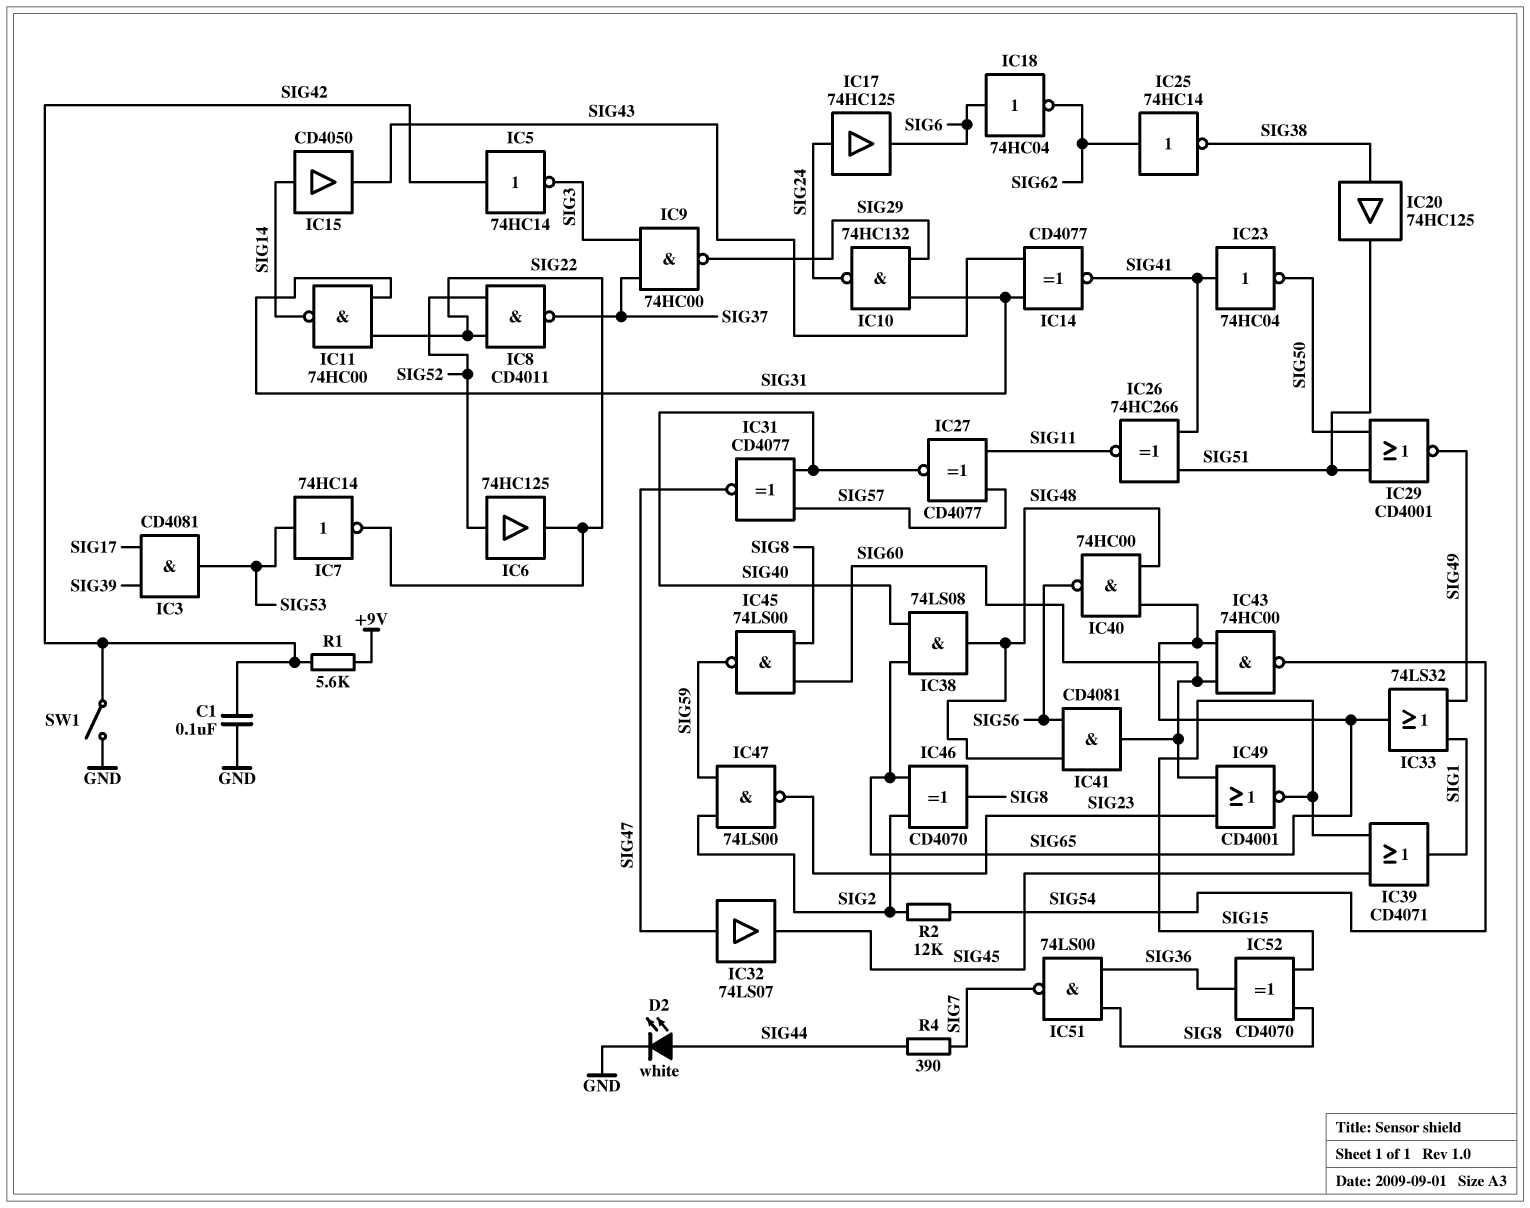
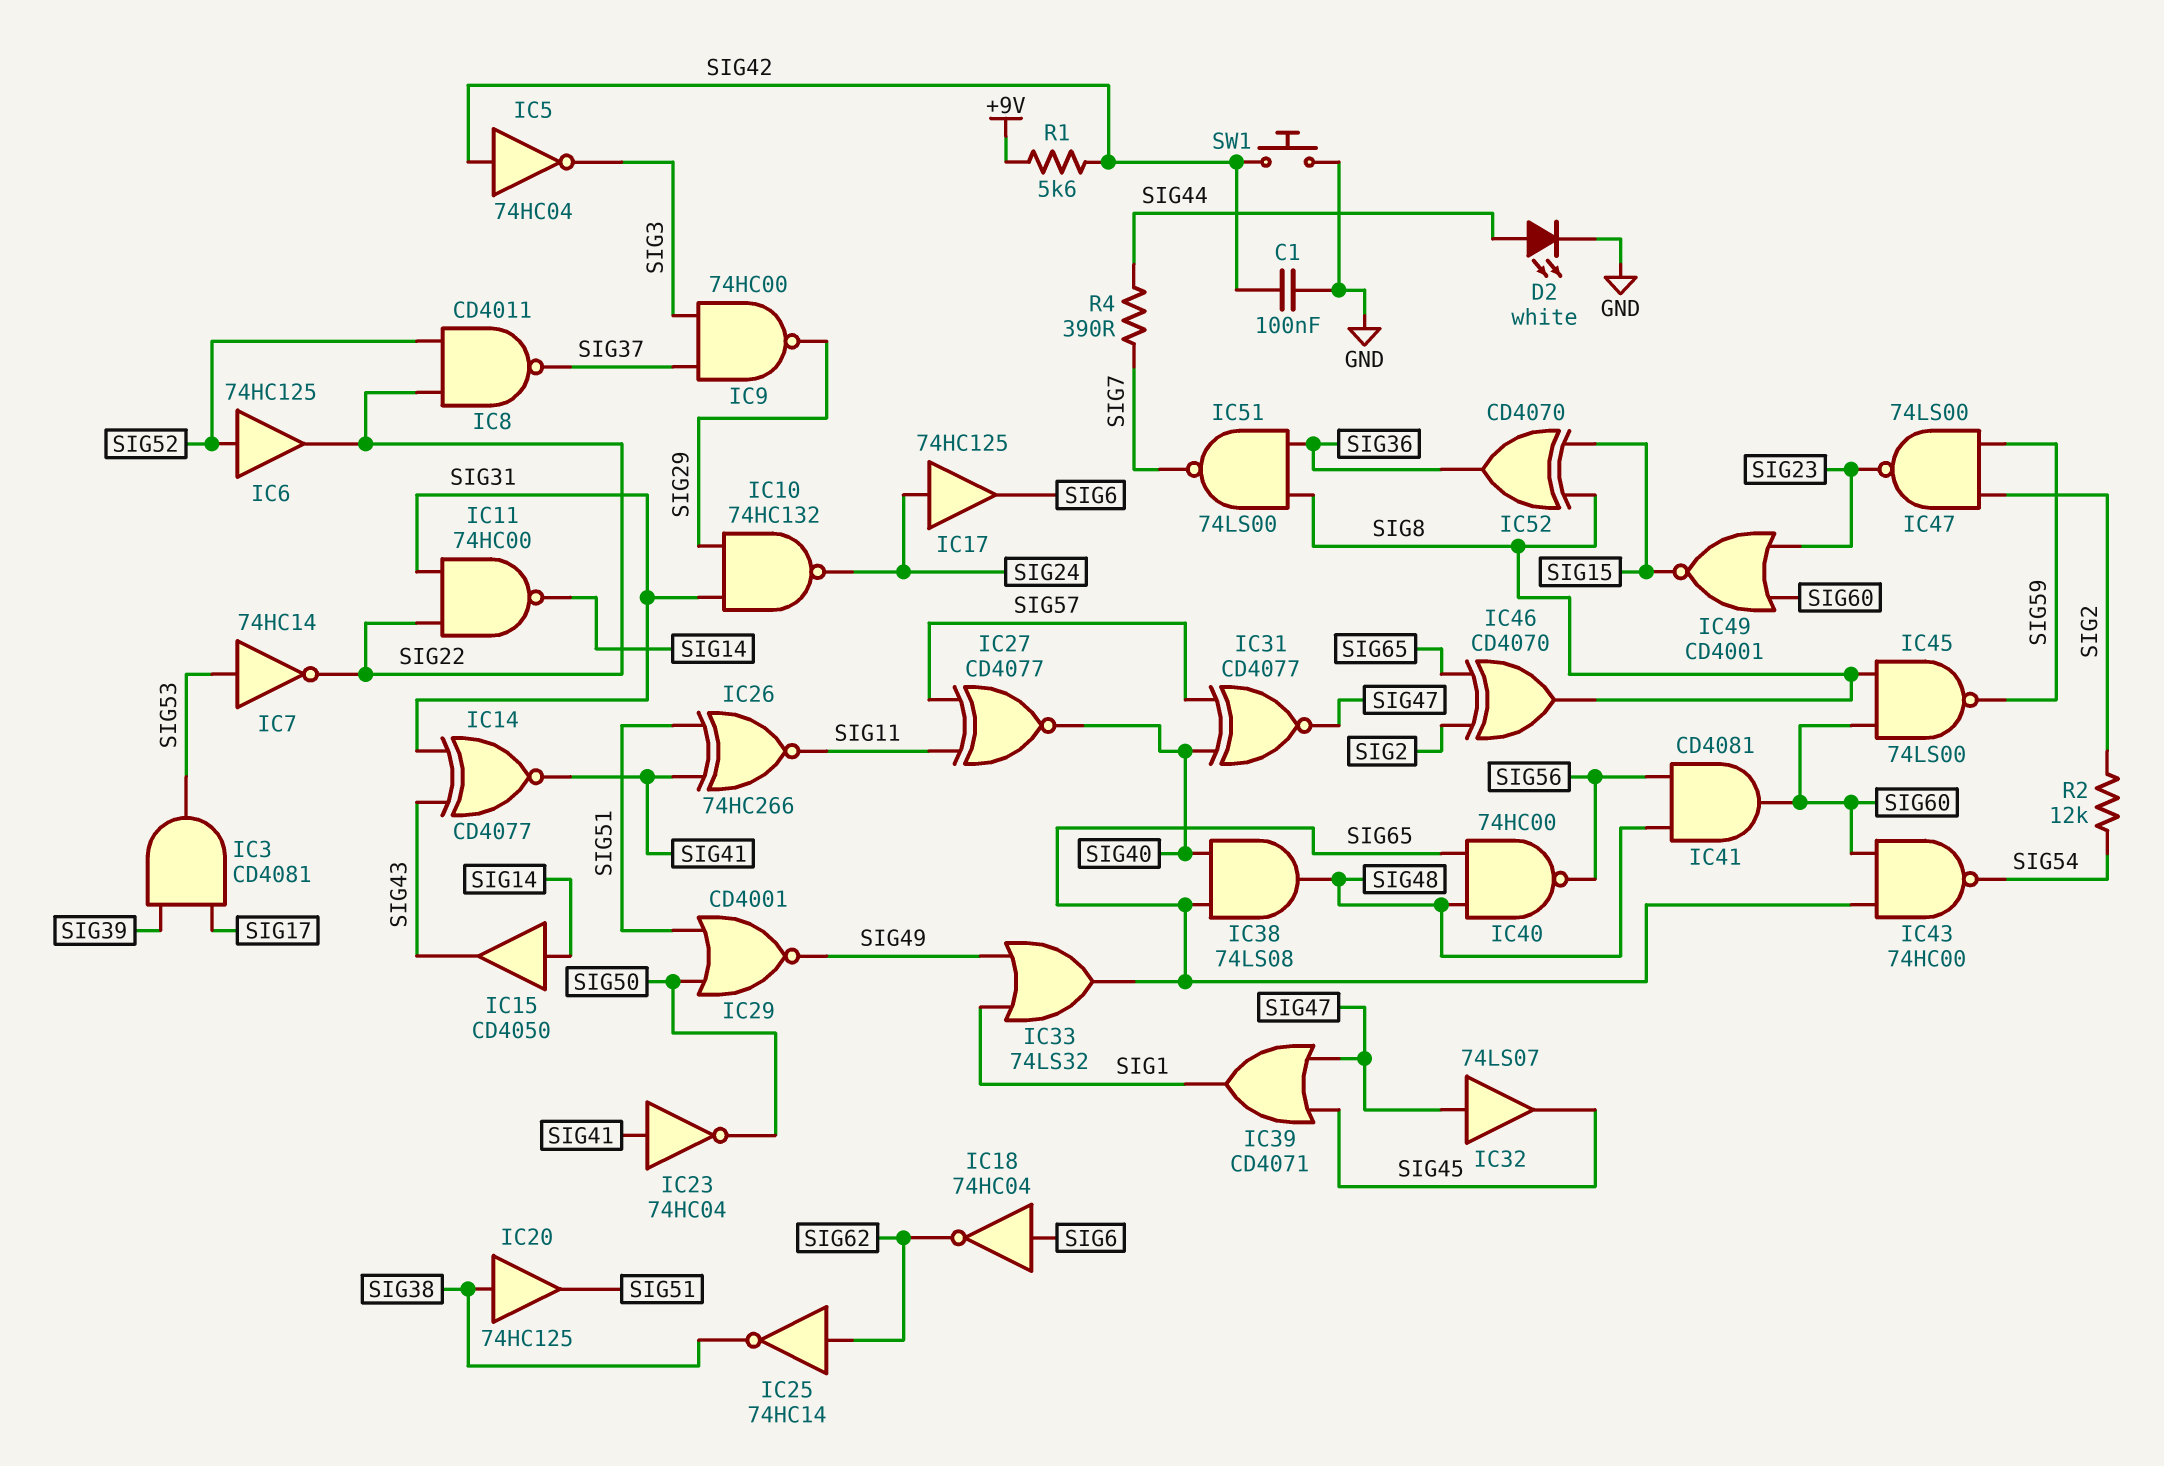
IC5: NOT 74HC14 (in SIG42, out SIG3) -> NOT 74HC04 (in SIG42, out SIG3)
IC39: OR CD4071 (in SIG15, in SIG45, out SIG1) -> OR CD4071 (in SIG45, in SIG47, out SIG1)
SW1: switch (GND, SIG42) -> button (GND, SIG42)

